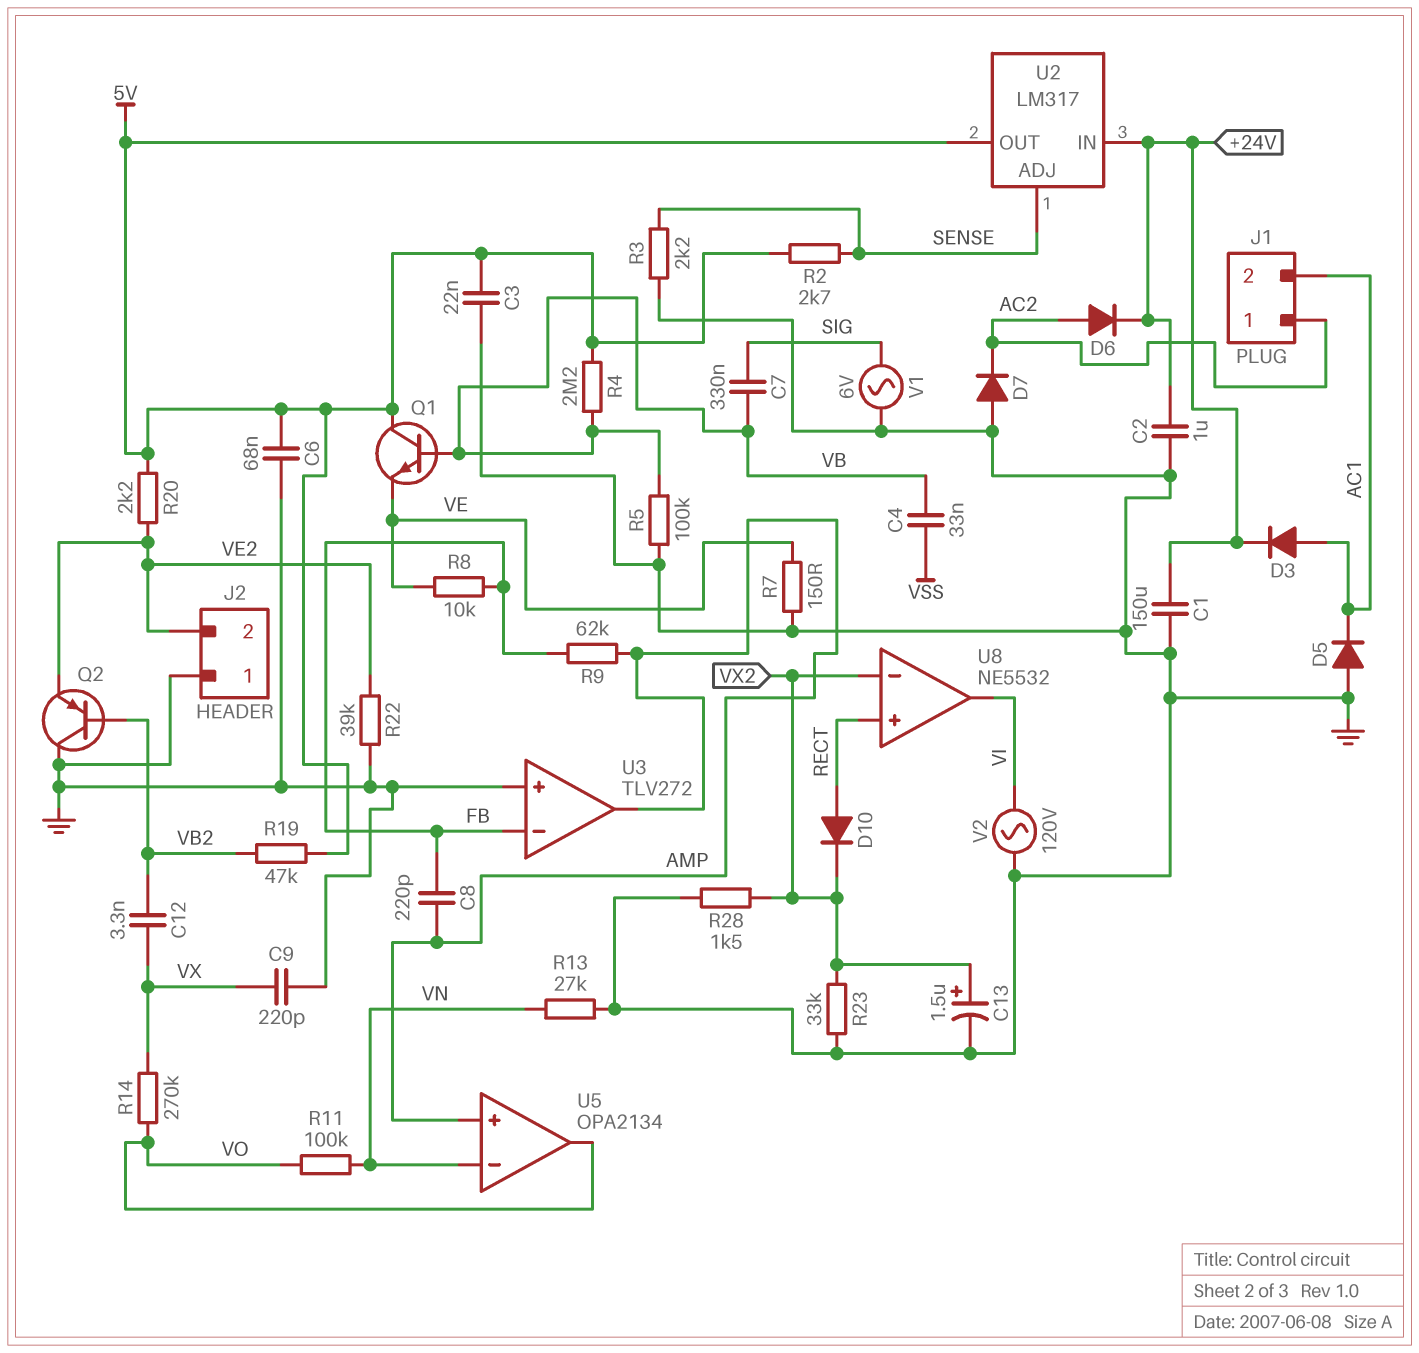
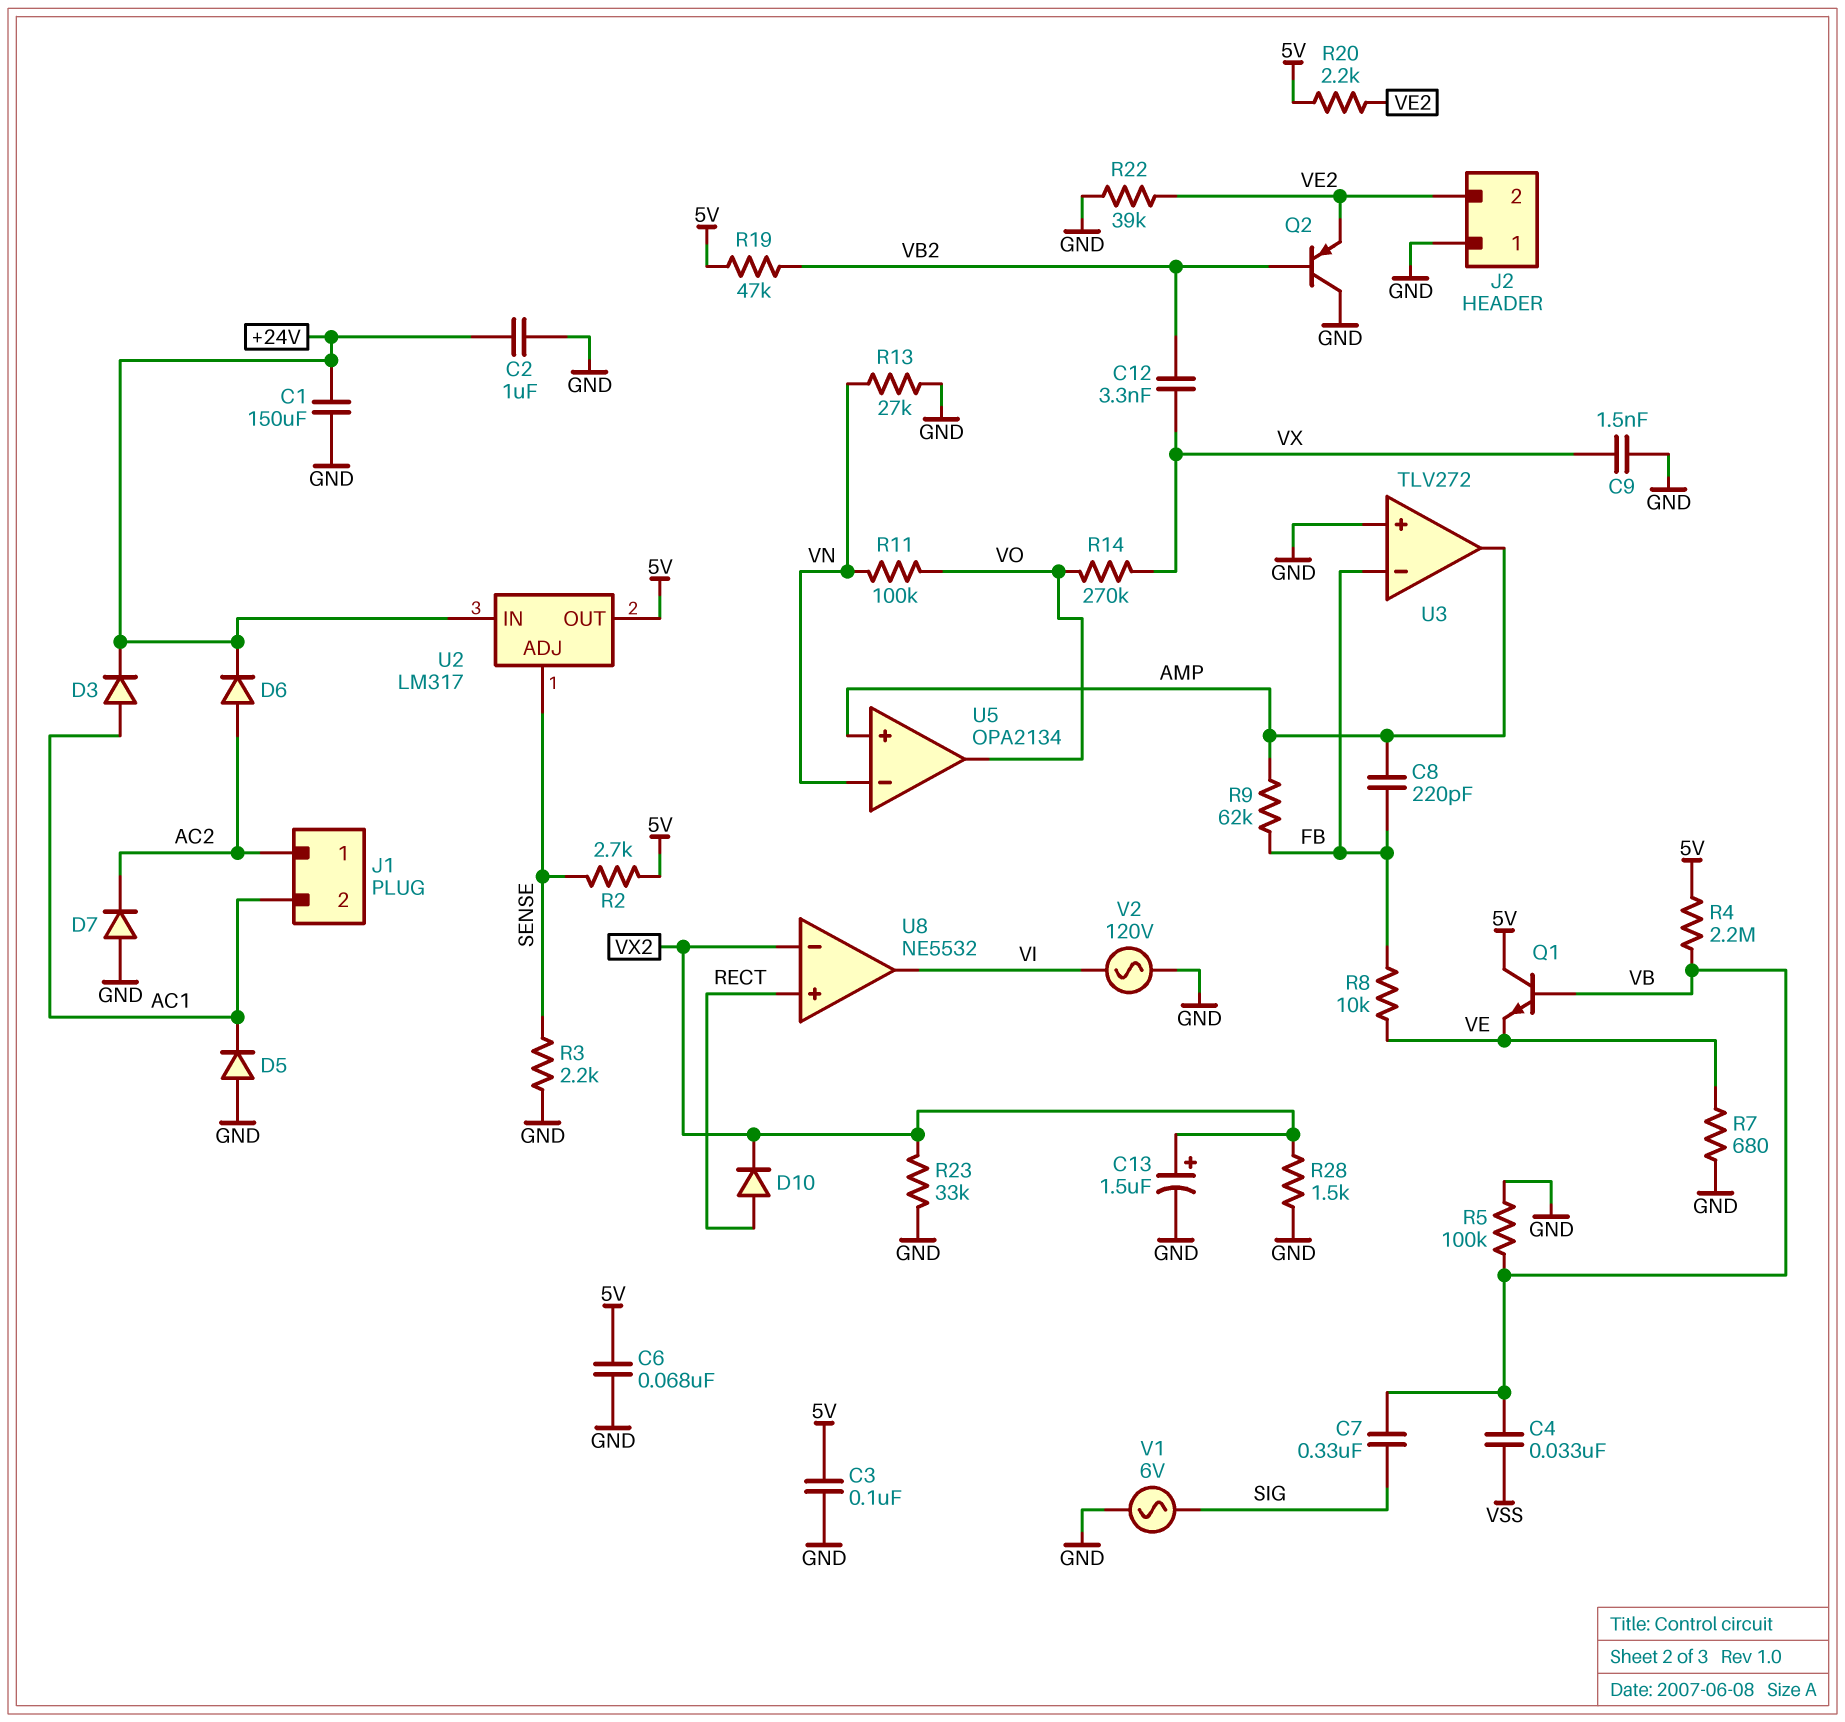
C3: 22nF (5V, GND) -> 100nF (5V, GND)
C9: 220pF (GND, VX) -> 1.5nF (GND, VX)
R7: 150 (GND, VE) -> 680 (GND, VE)

